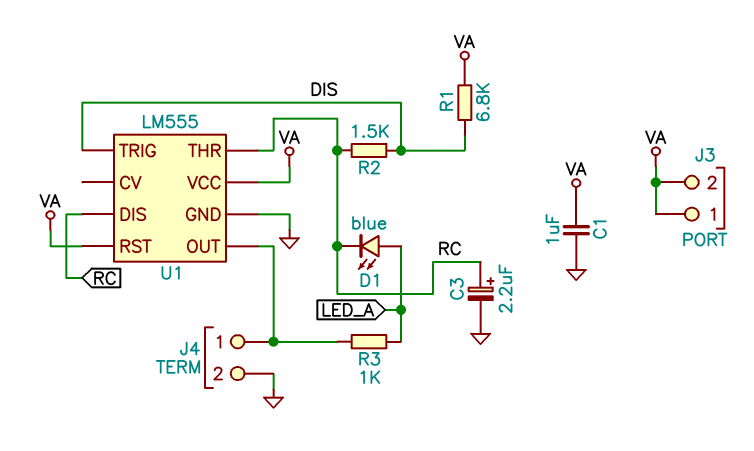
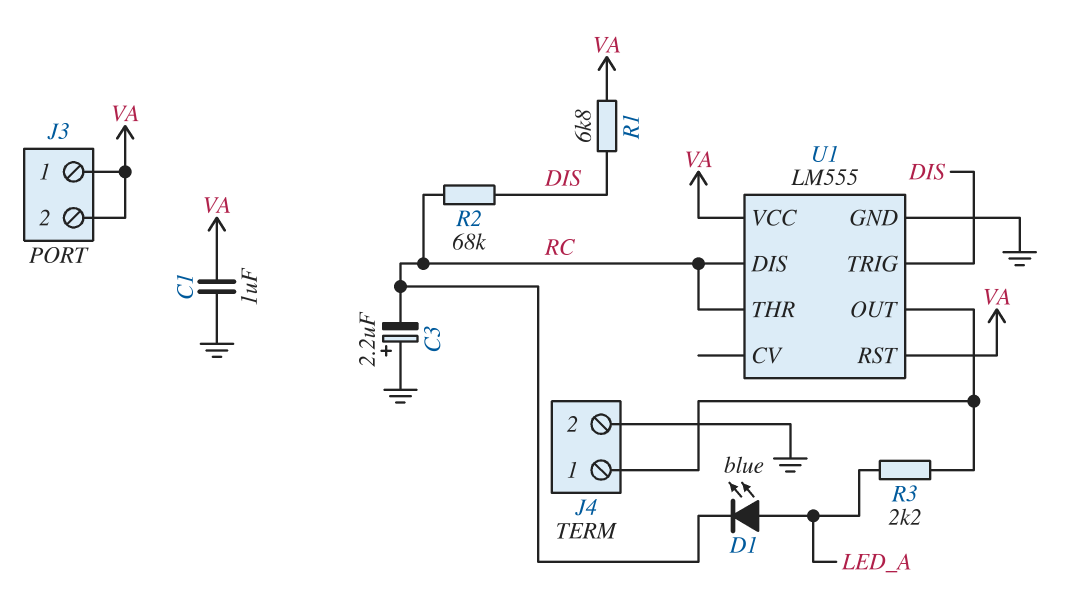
C3: 2.2uF (plus RC, minus GND) -> 2.2uF (plus GND, minus RC)
R2: 1.5k (DIS, RC) -> 68k (DIS, RC)
R3: 1k (J4/1, LED_A) -> 2.2k (J4/1, LED_A)

